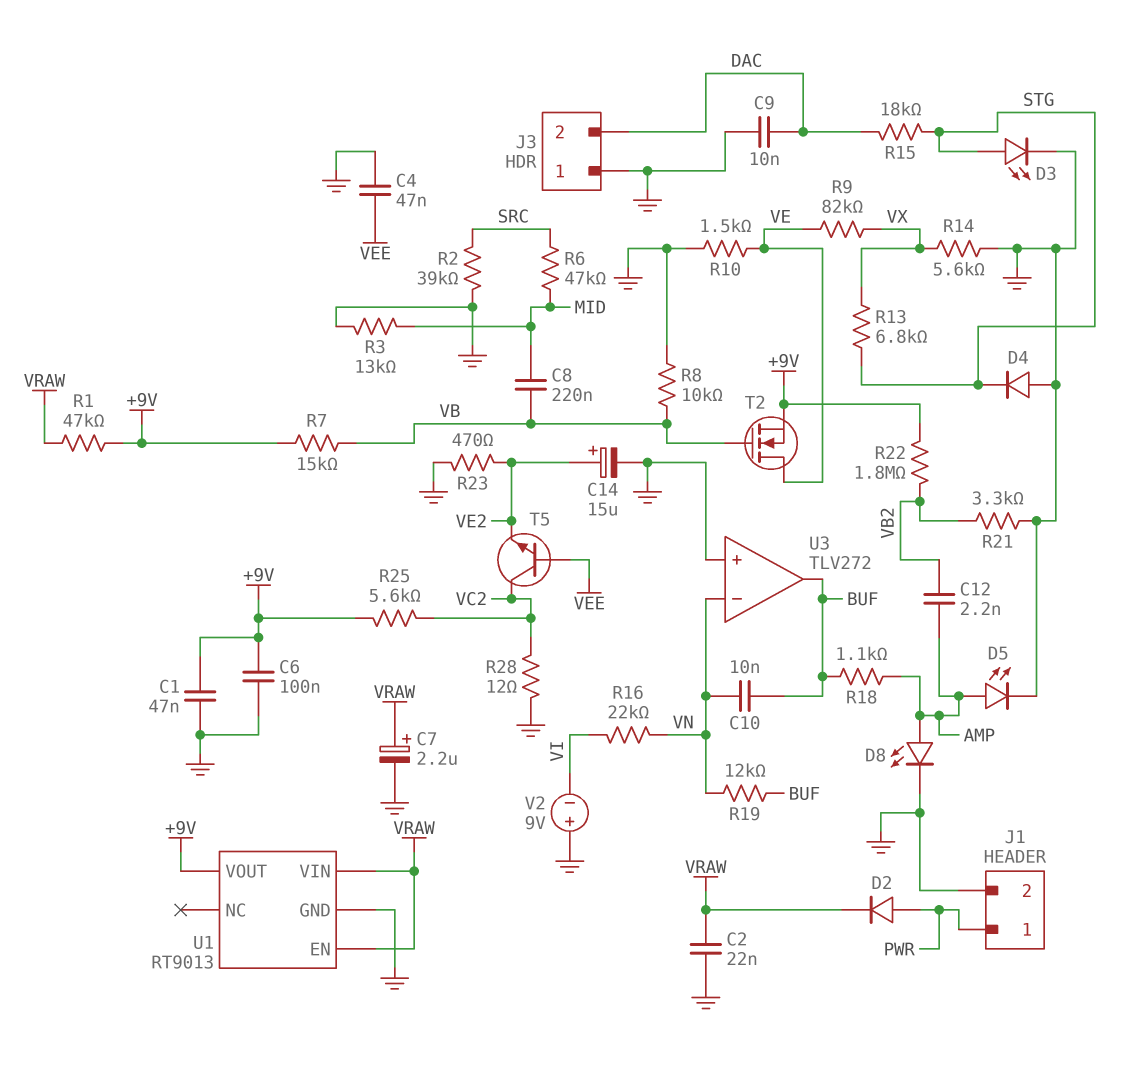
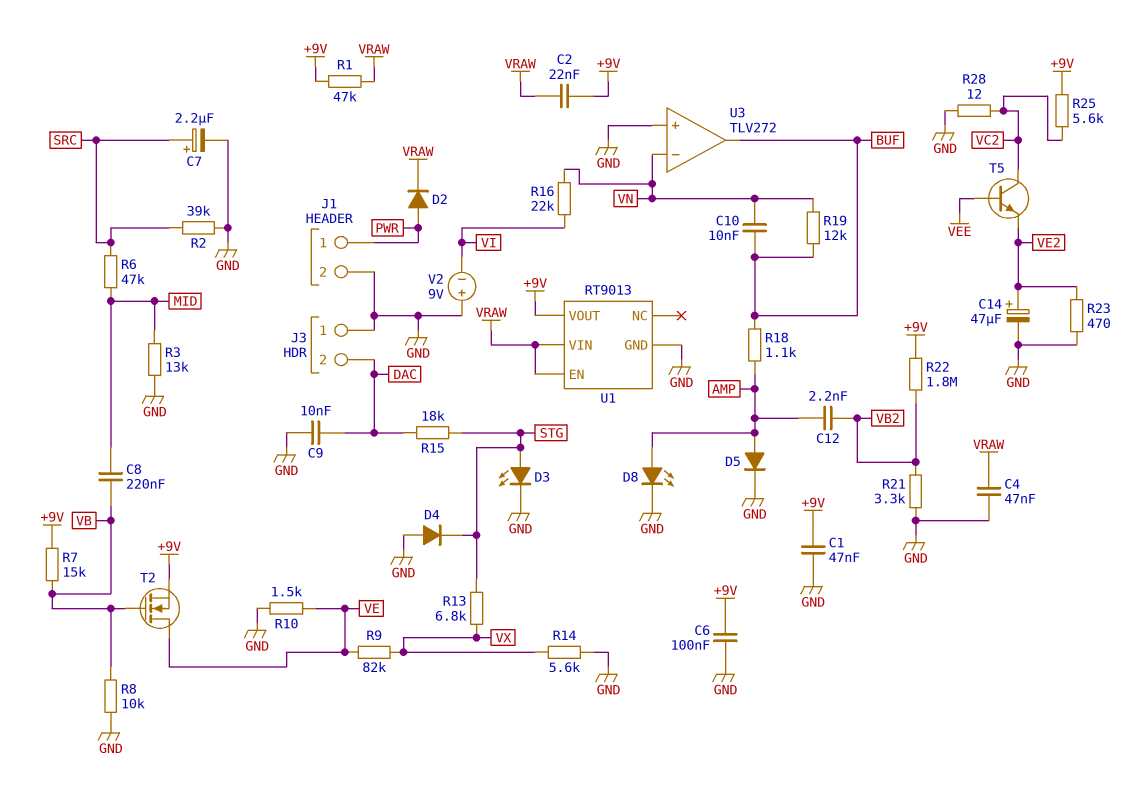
C2: 22nF (GND, VRAW) -> 22nF (+9V, VRAW)
C4: 47nF (GND, VEE) -> 47nF (GND, VRAW)
C7: 2.2uF (plus VRAW, minus GND) -> 2.2uF (plus SRC, minus GND)
C14: 15uF (plus VE2, minus GND) -> 47uF (plus VE2, minus GND)
D5: LED (A AMP, K GND) -> diode (A AMP, K GND)

